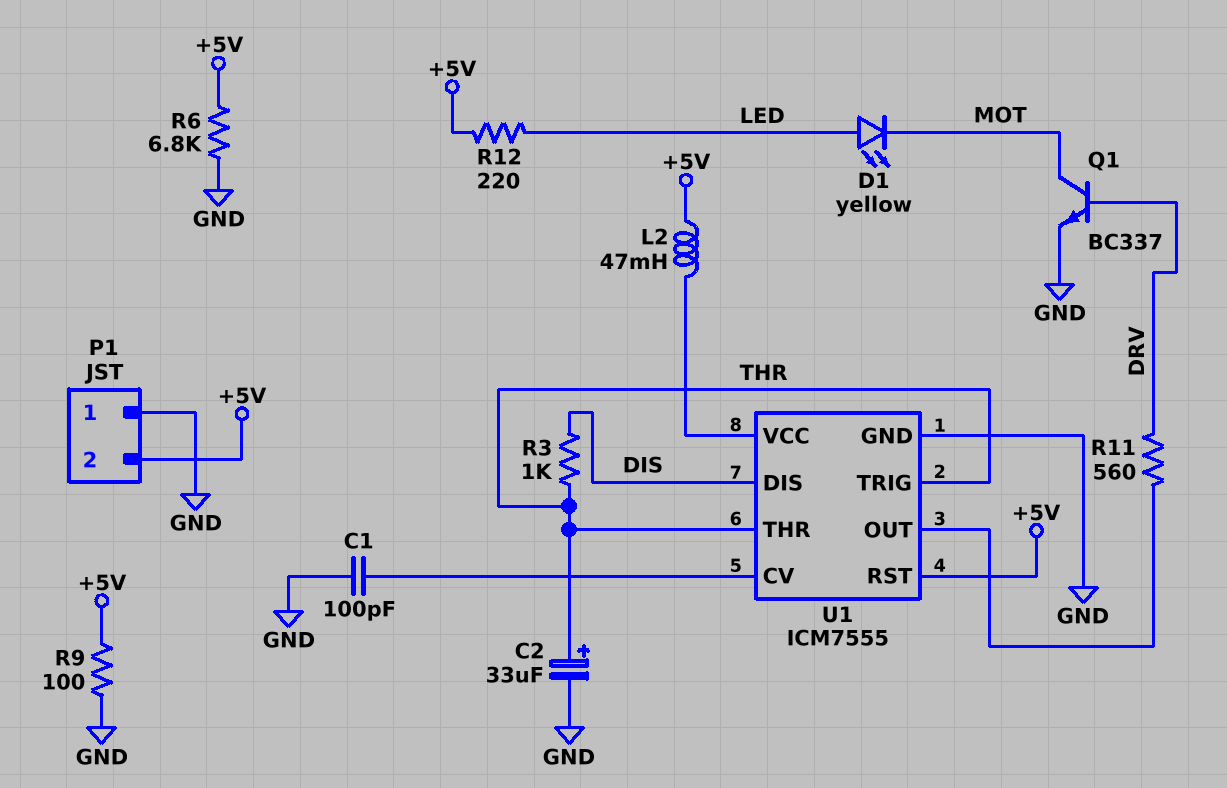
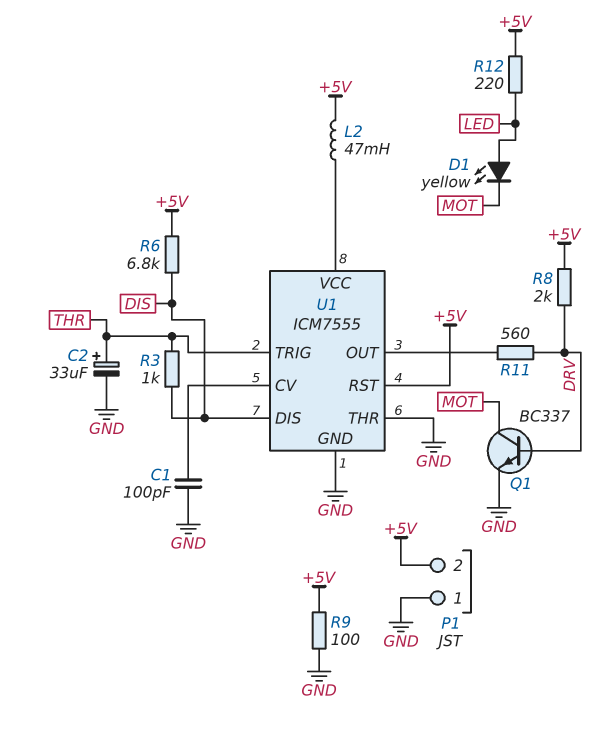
R6: 6.8k (+5V, GND) -> 6.8k (+5V, DIS)
R8: none -> 2k (+5V, DRV)
U1 pin THR: THR -> GND

